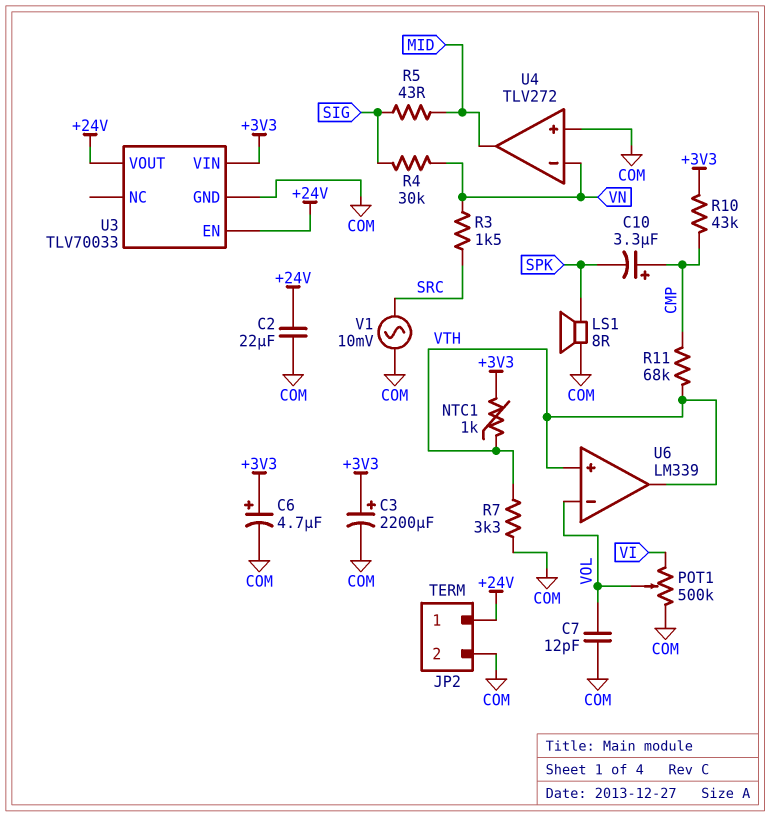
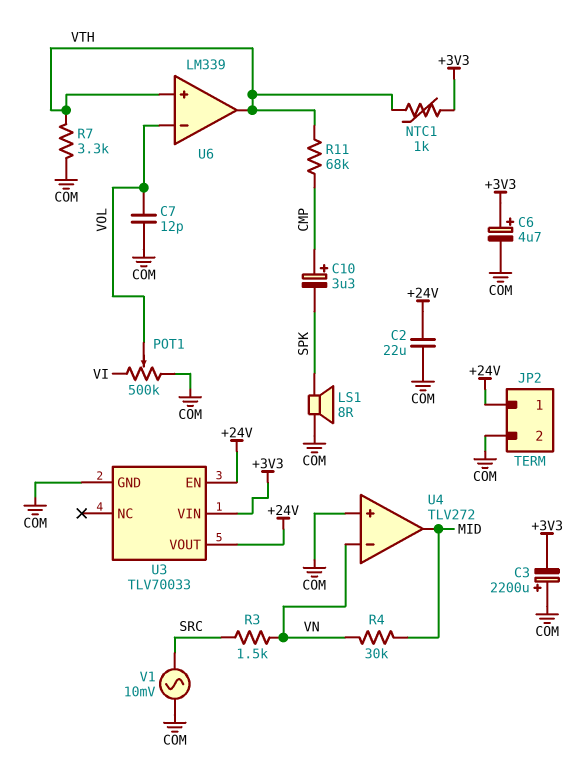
C3: 2200uF (plus +3V3, minus COM) -> 2200uF (plus COM, minus +3V3)
R4: 30k (SIG, VN) -> 30k (MID, VN)
R5: 43 (MID, SIG) -> none
R10: 43k (+3V3, CMP) -> none

